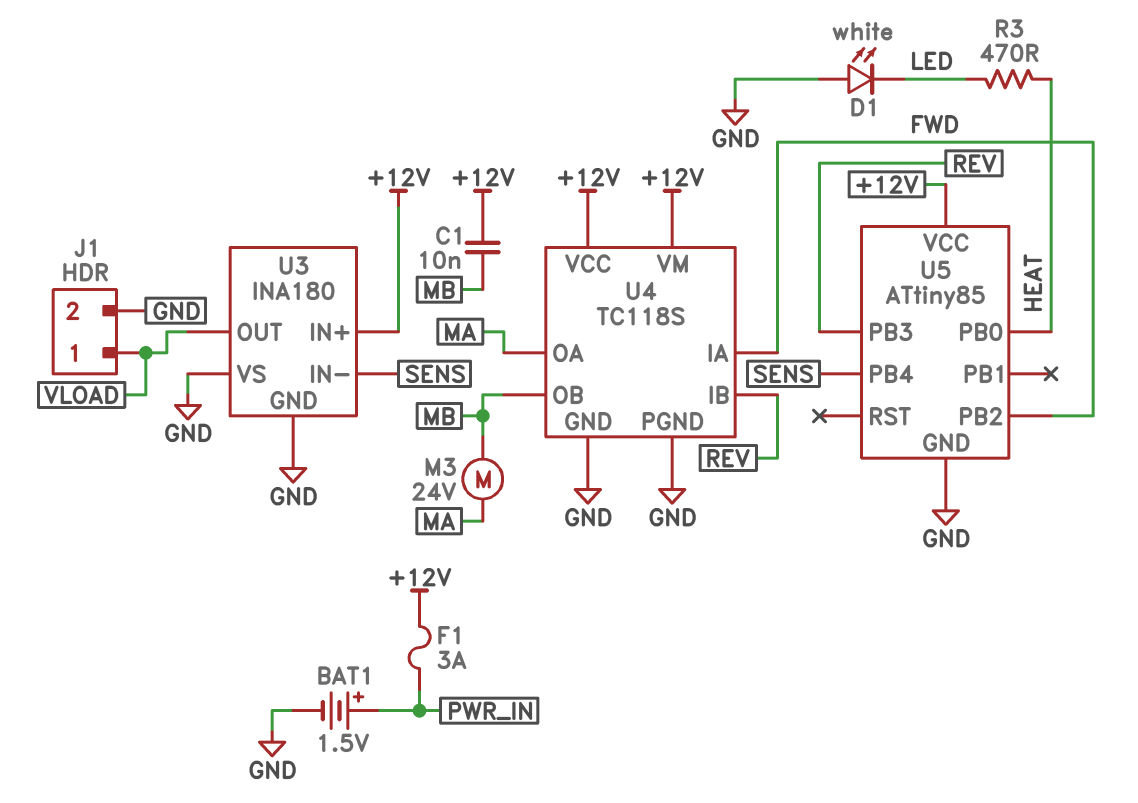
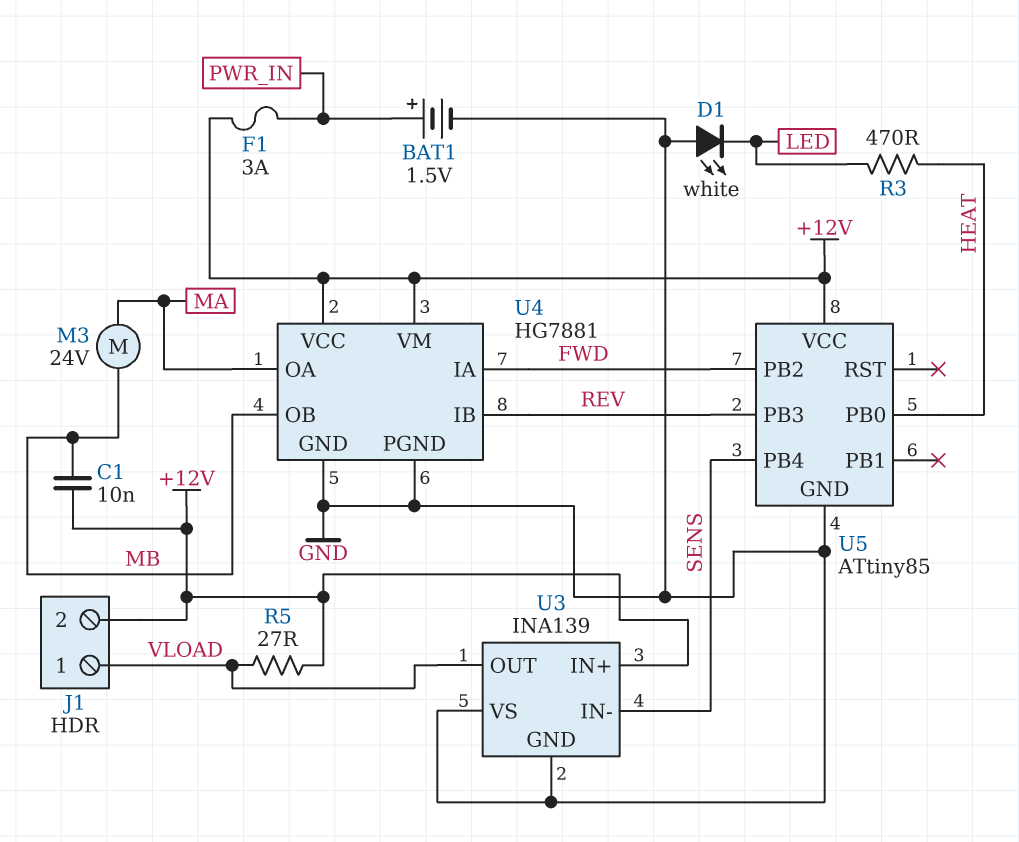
J1 pin 2: GND -> +12V
R5: none -> 27 (+12V, VLOAD)
U3: INA180 -> INA139
U4: TC118S -> HG7881

